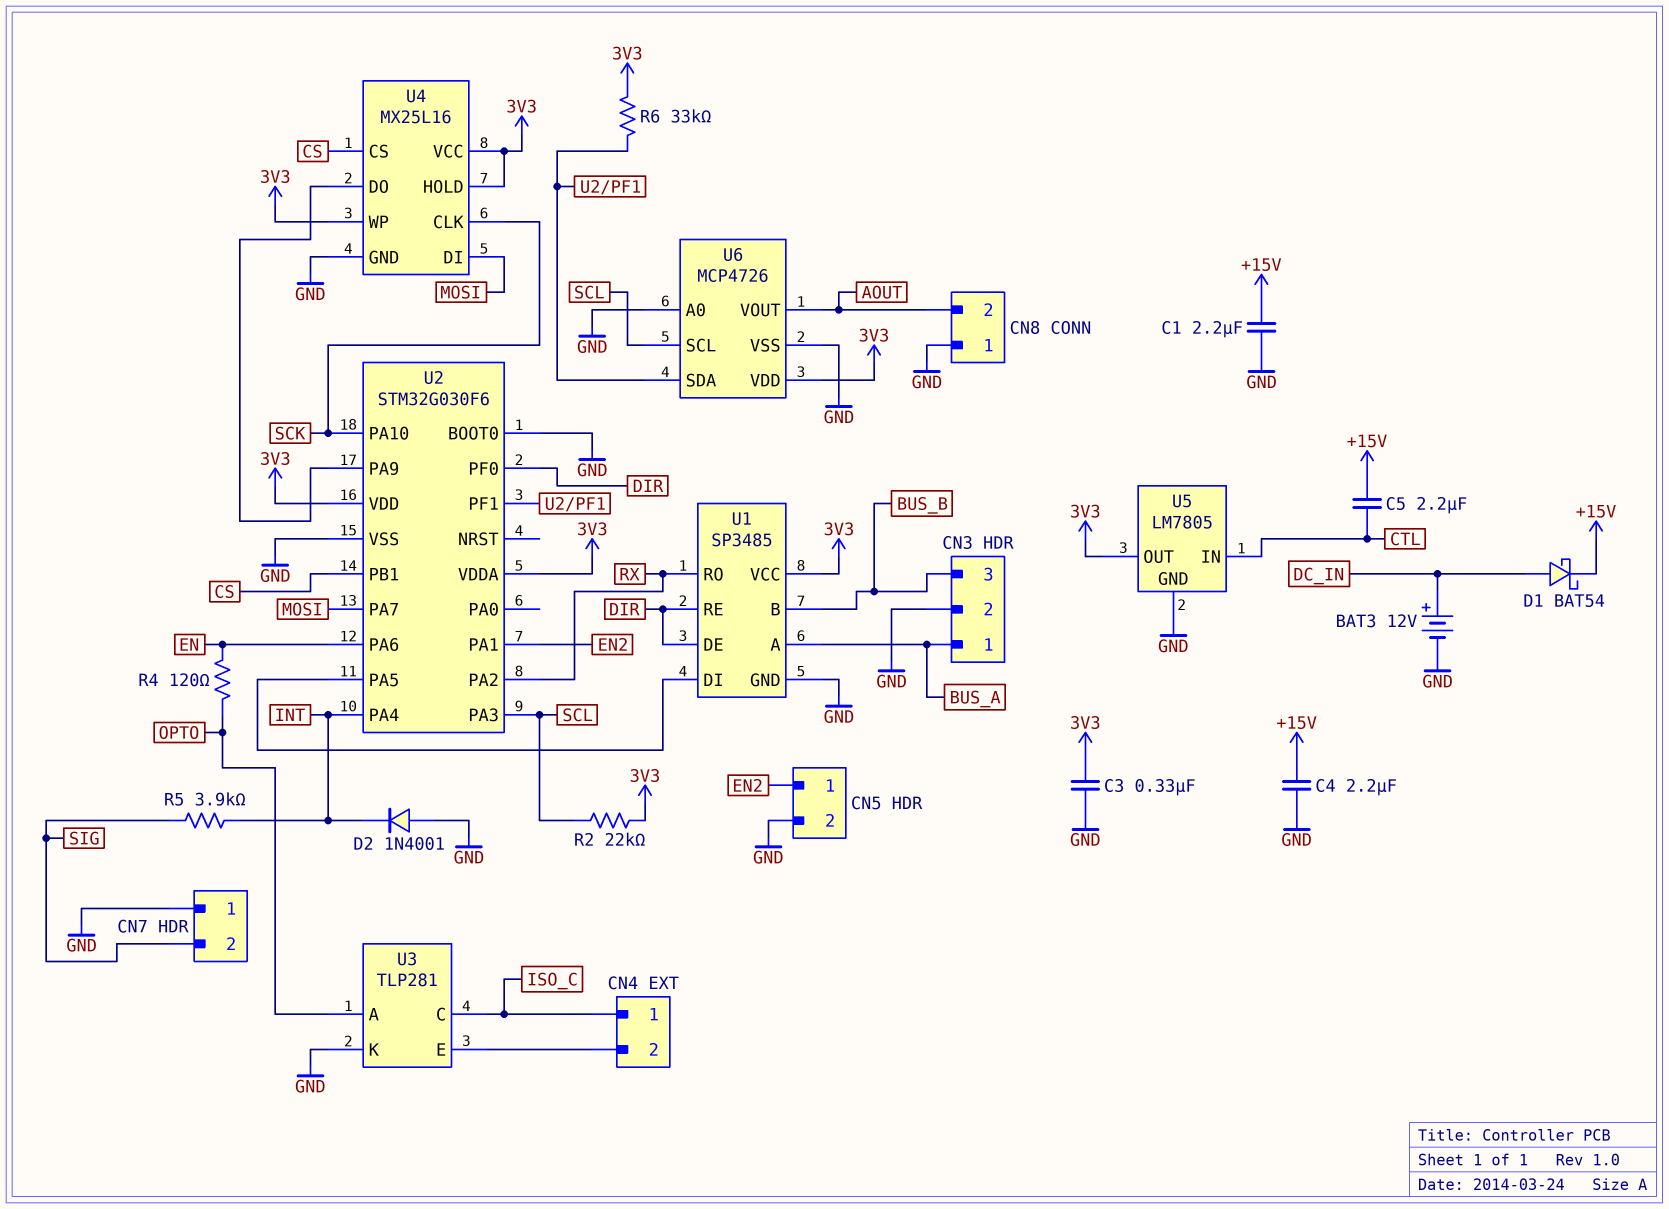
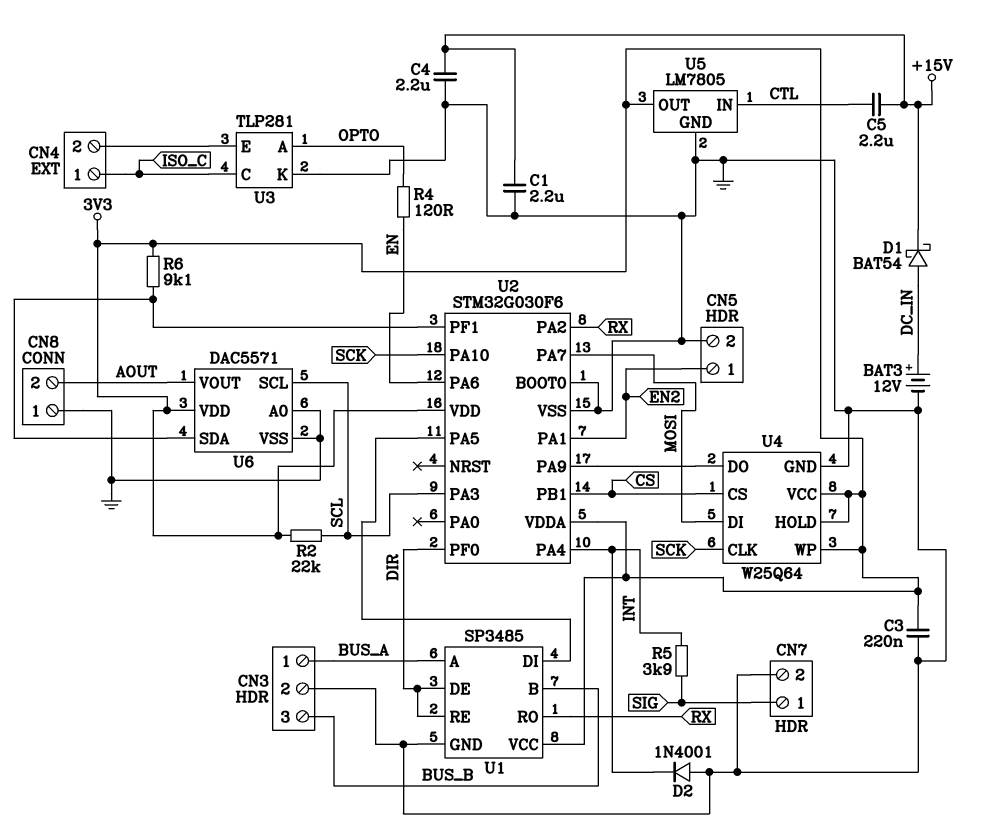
C3: 330nF (3V3, GND) -> 220nF (3V3, GND)
CN7 pin 1: GND -> SIG
CN7 pin 2: SIG -> GND
R6: 33k (3V3, U2/PF1) -> 9.1k (3V3, U2/PF1)
U4: MX25L16 -> W25Q64
U6: MCP4726 -> DAC5571

